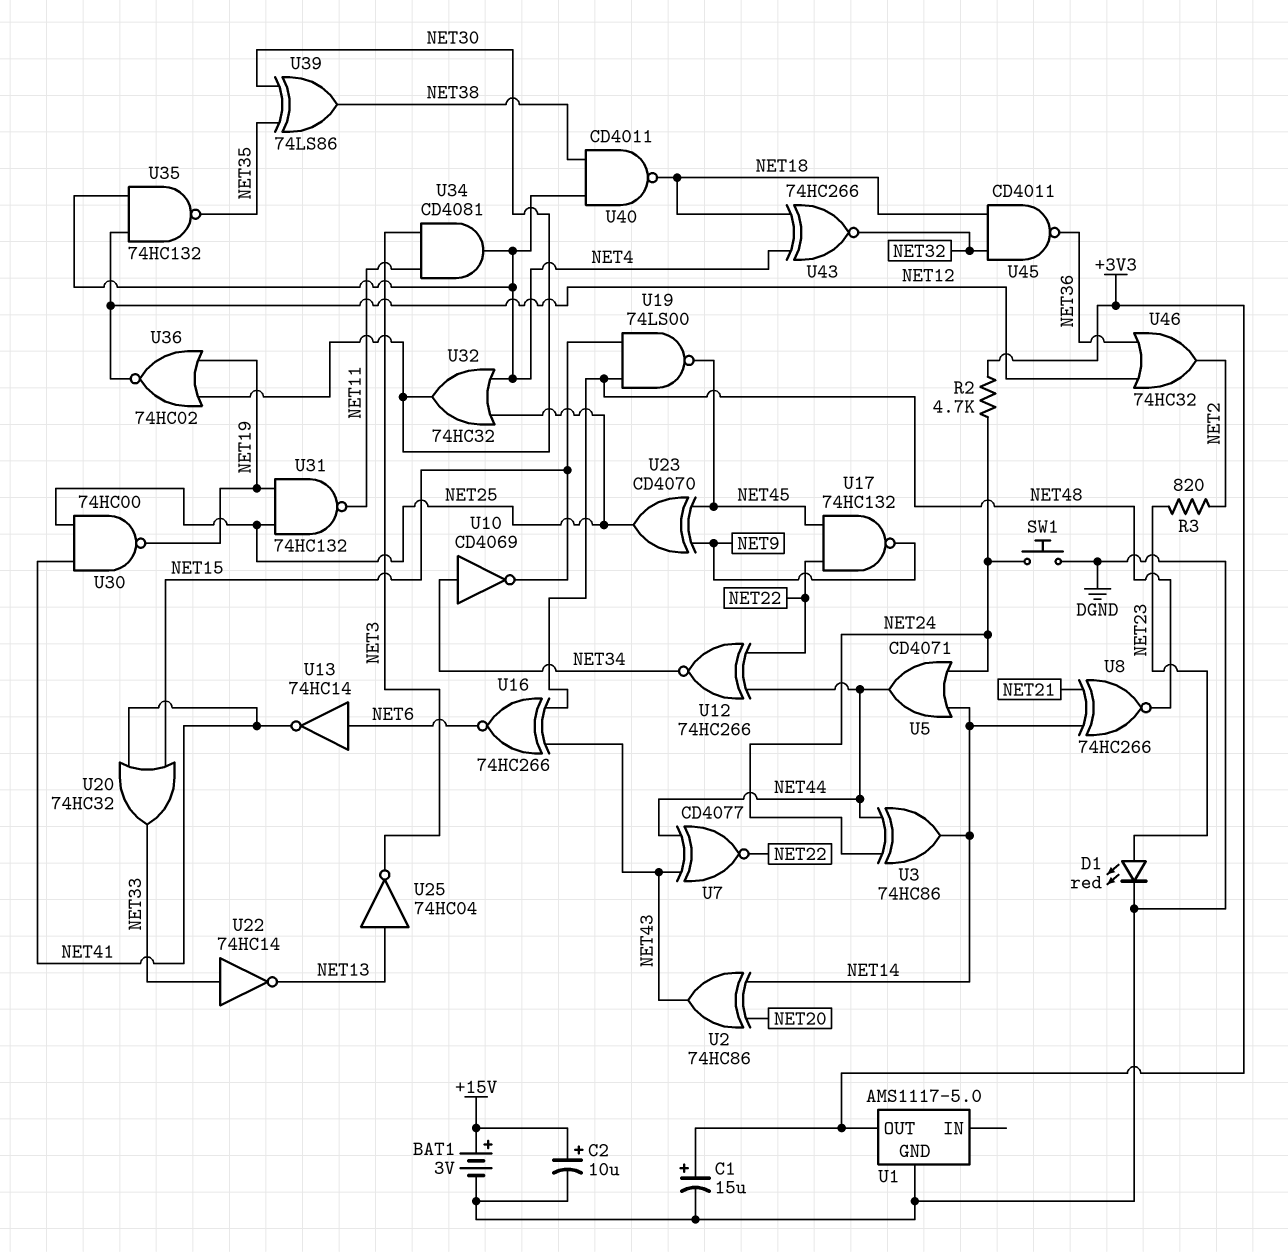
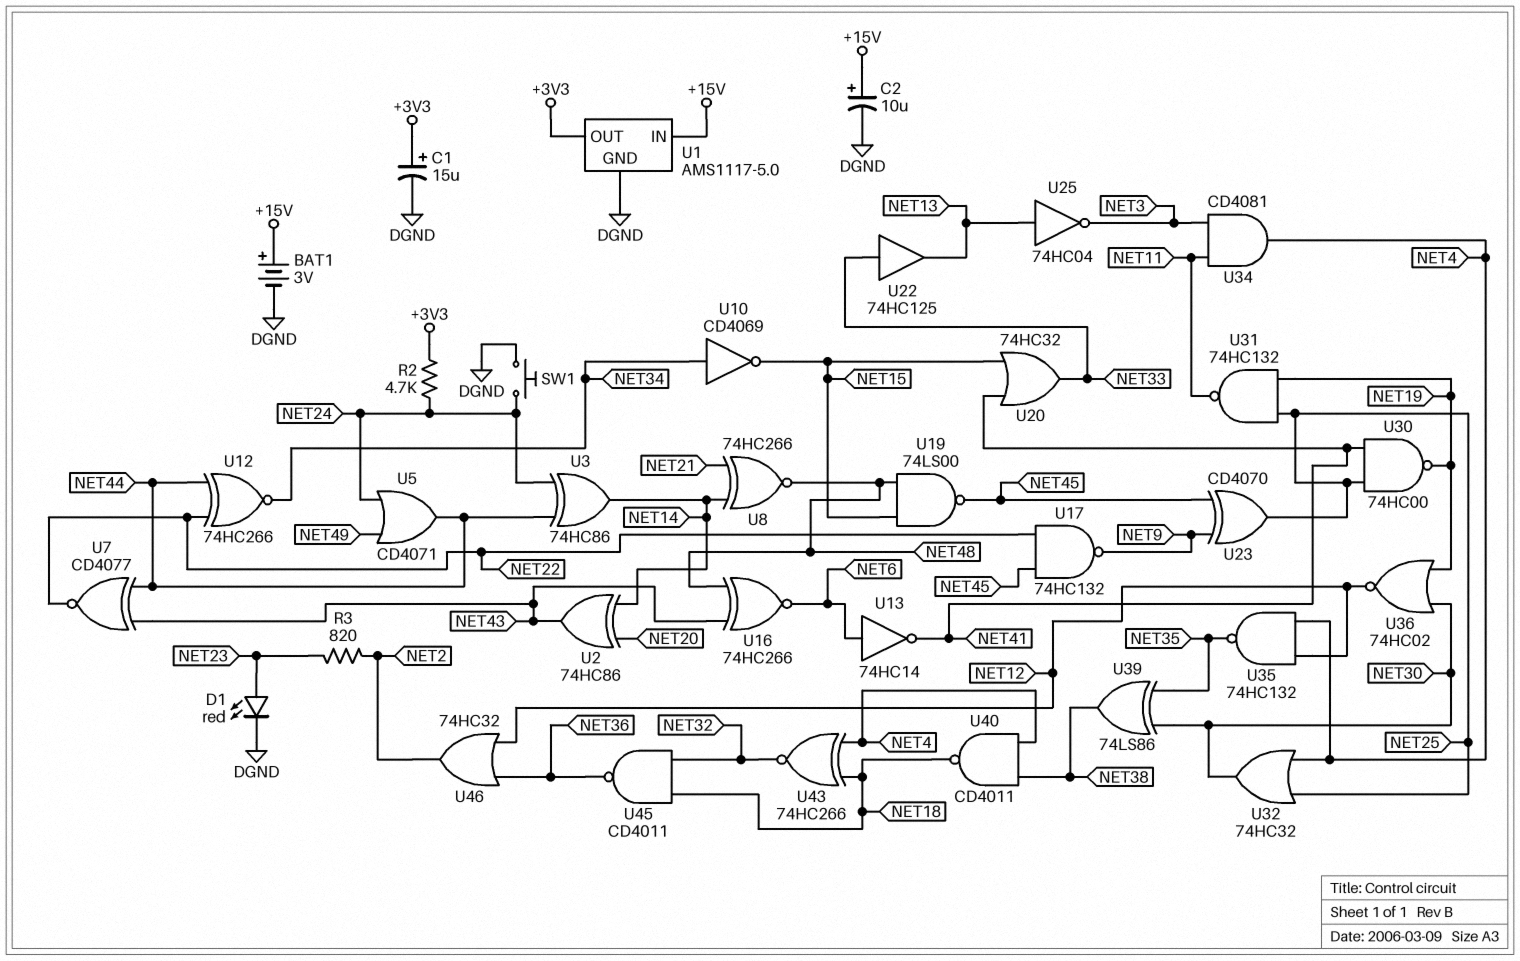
U1 pin IN: none -> +15V
U5: OR CD4071 (in NET14, in NET24, out NET44) -> OR CD4071 (in NET24, in NET49, out NET44)
U22: NOT 74HC14 (in NET33, out NET13) -> buffer 74HC125 (in NET33, out NET13)

